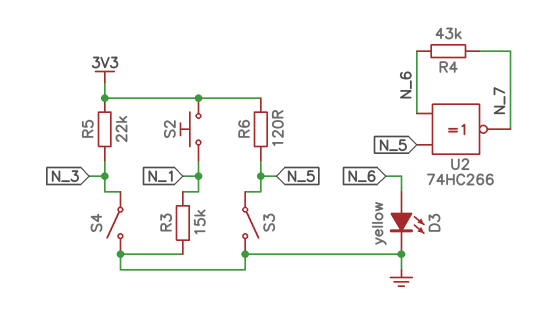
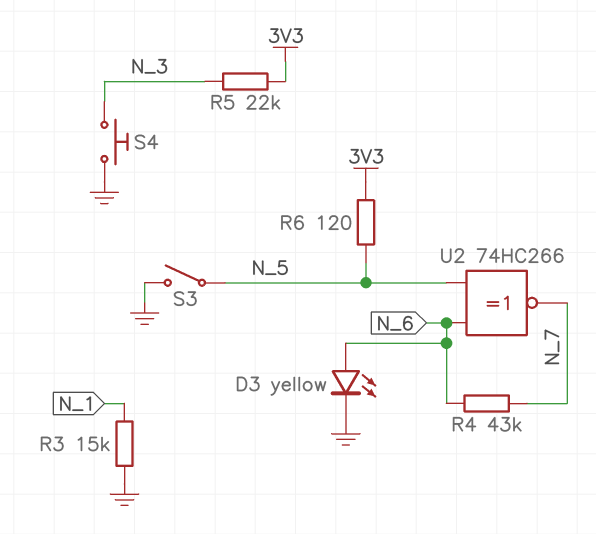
S2: button (3V3, N_1) -> none
S4: switch (GND, N_3) -> button (GND, N_3)

